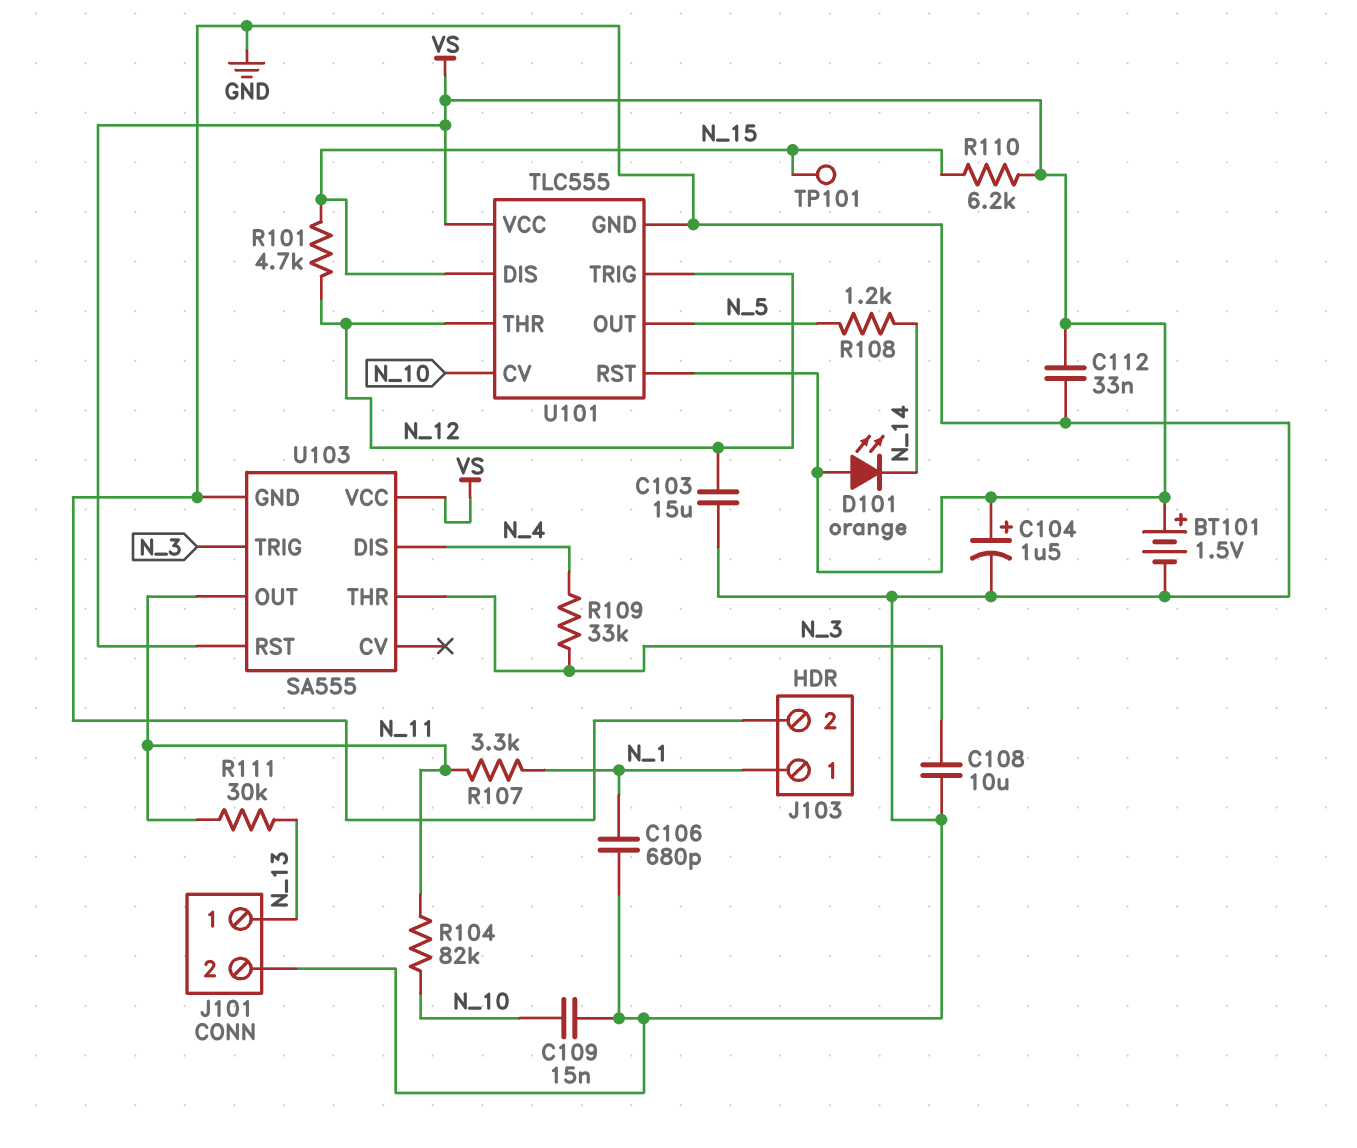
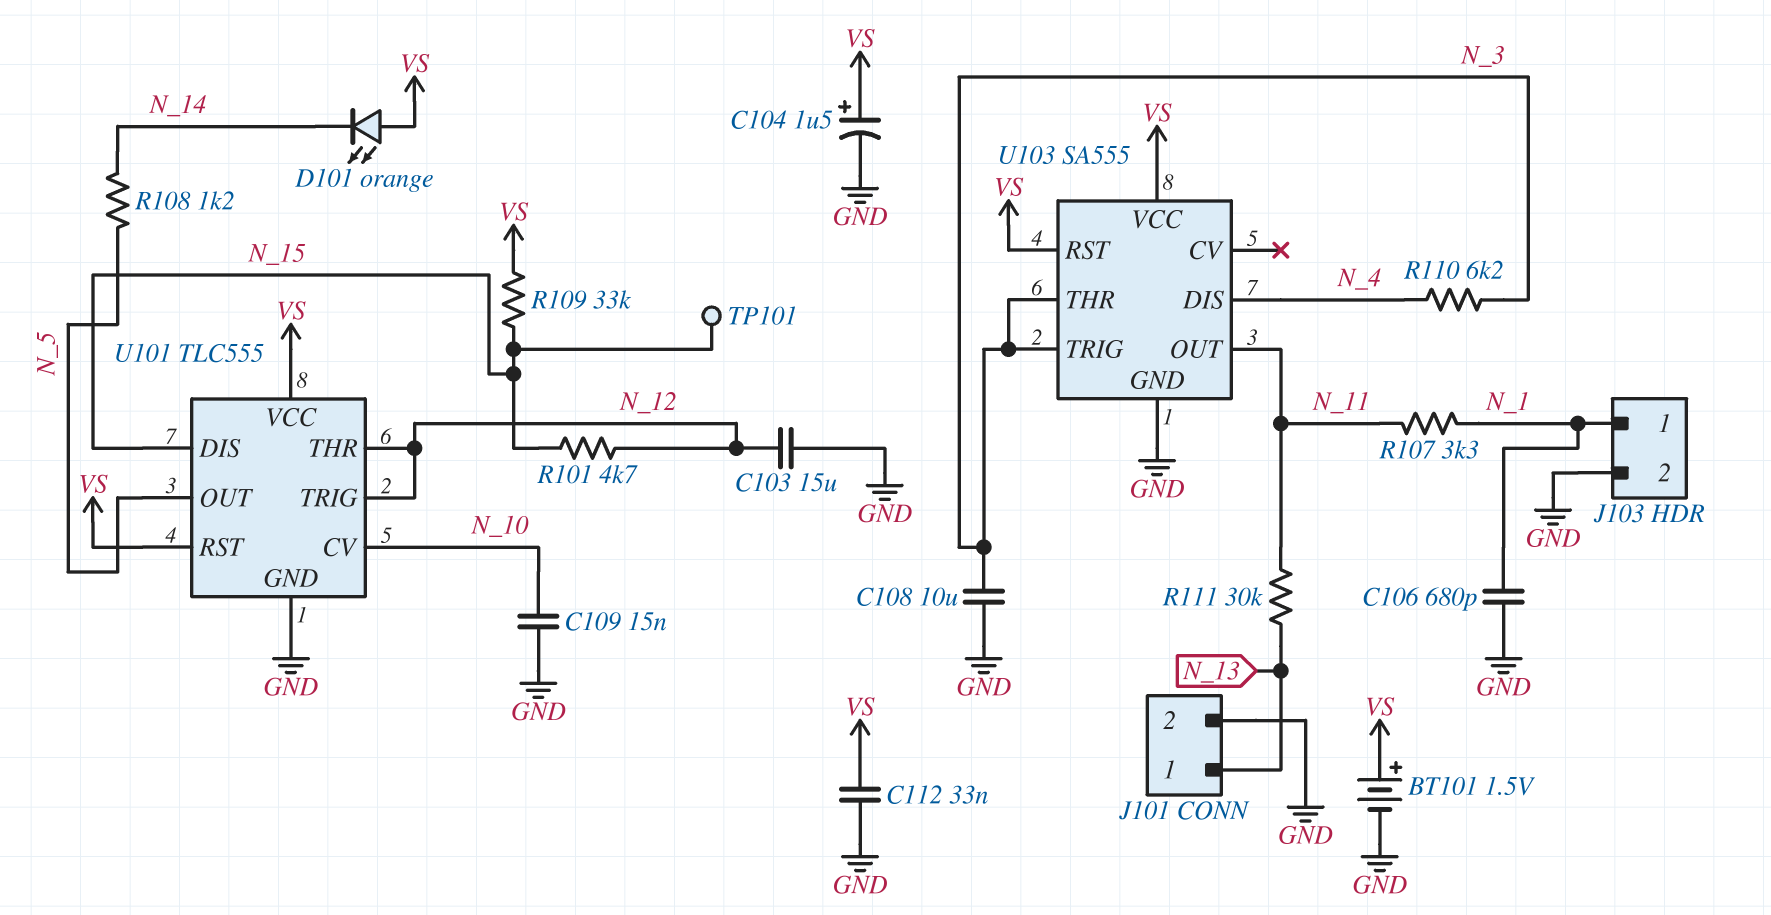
R104: 82k (N_10, N_11) -> none
R109: 33k (N_3, N_4) -> 33k (N_15, VS)
R110: 6.2k (N_15, VS) -> 6.2k (N_3, N_4)

